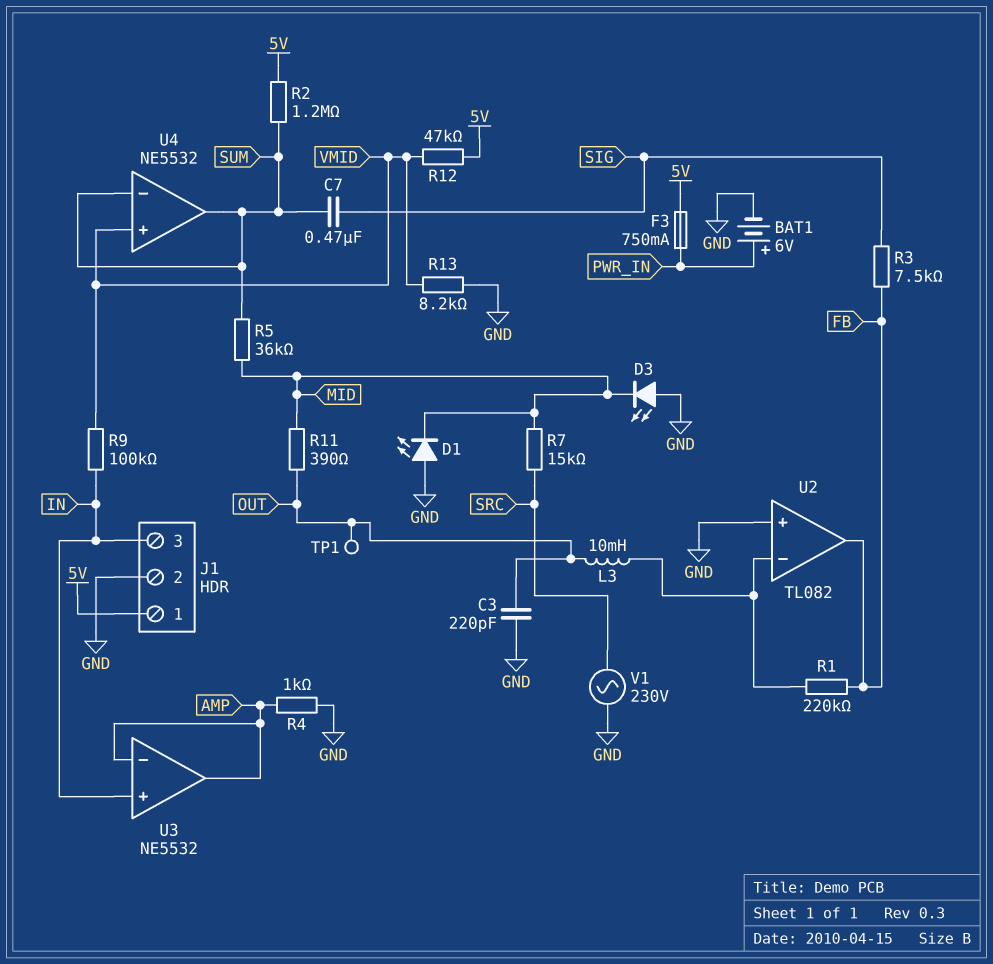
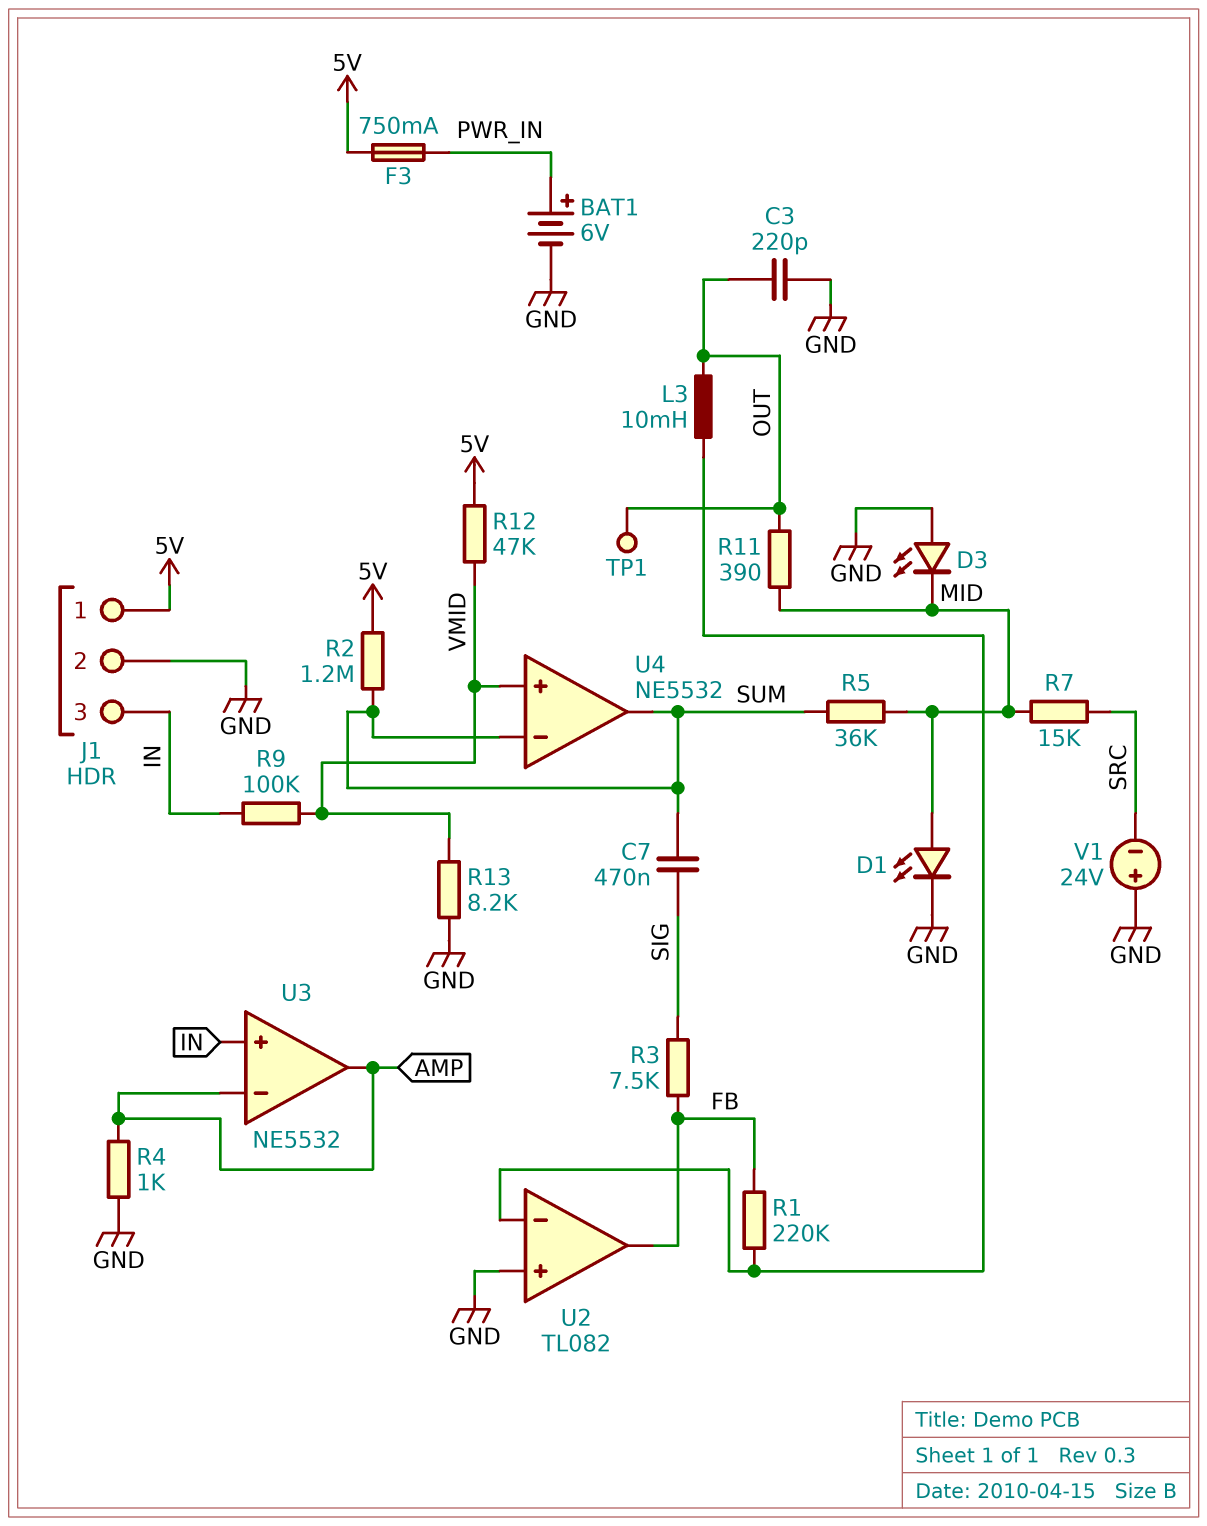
D1: LED (A GND, K MID) -> LED (A MID, K GND)
V1: AC 230V (GND, SRC) -> 24V (plus GND, minus SRC)

